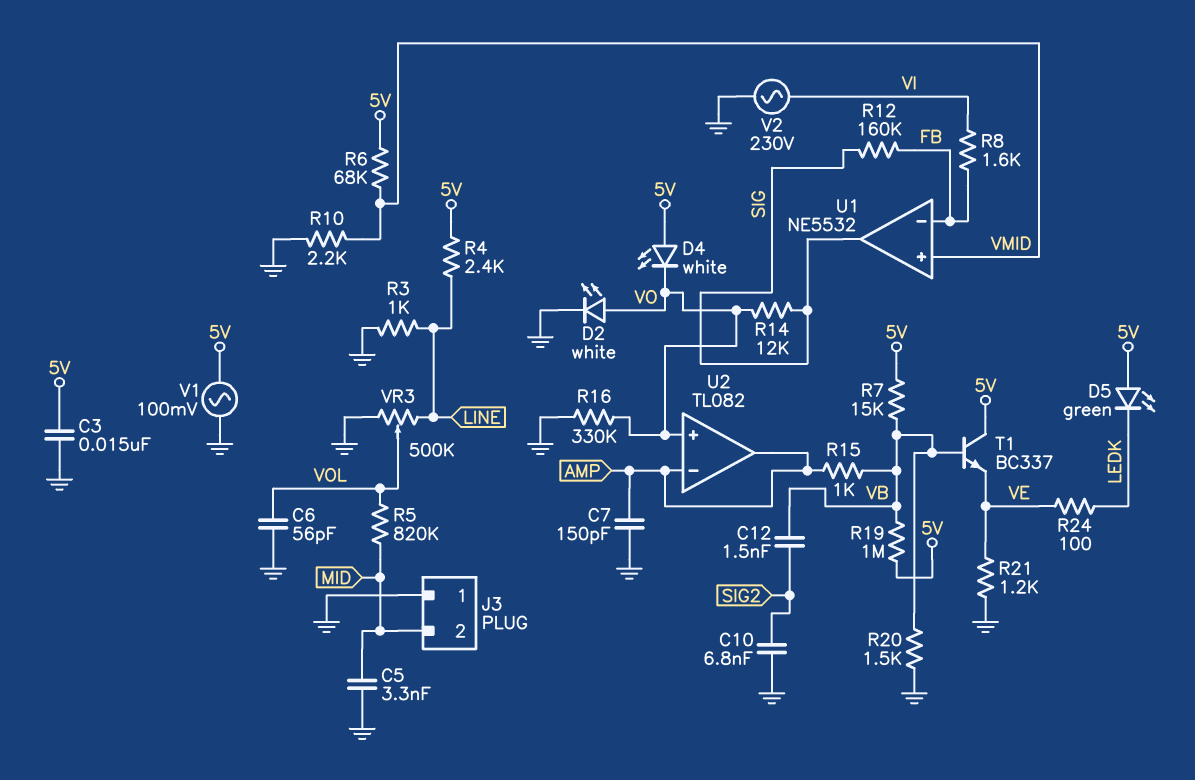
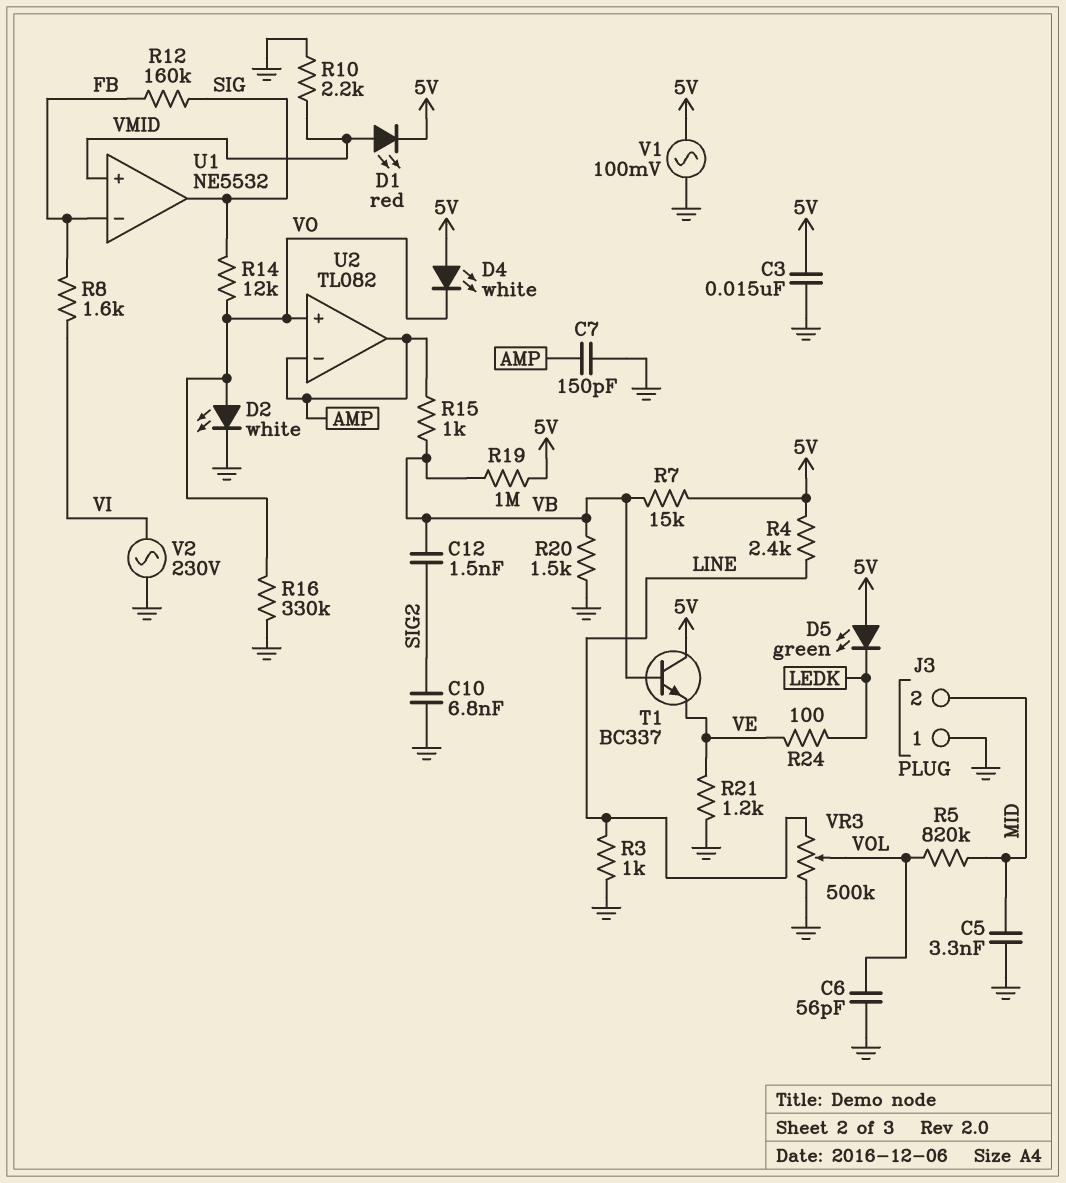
D1: none -> LED red (A VMID, K 5V)
R6: 68k (5V, VMID) -> none

